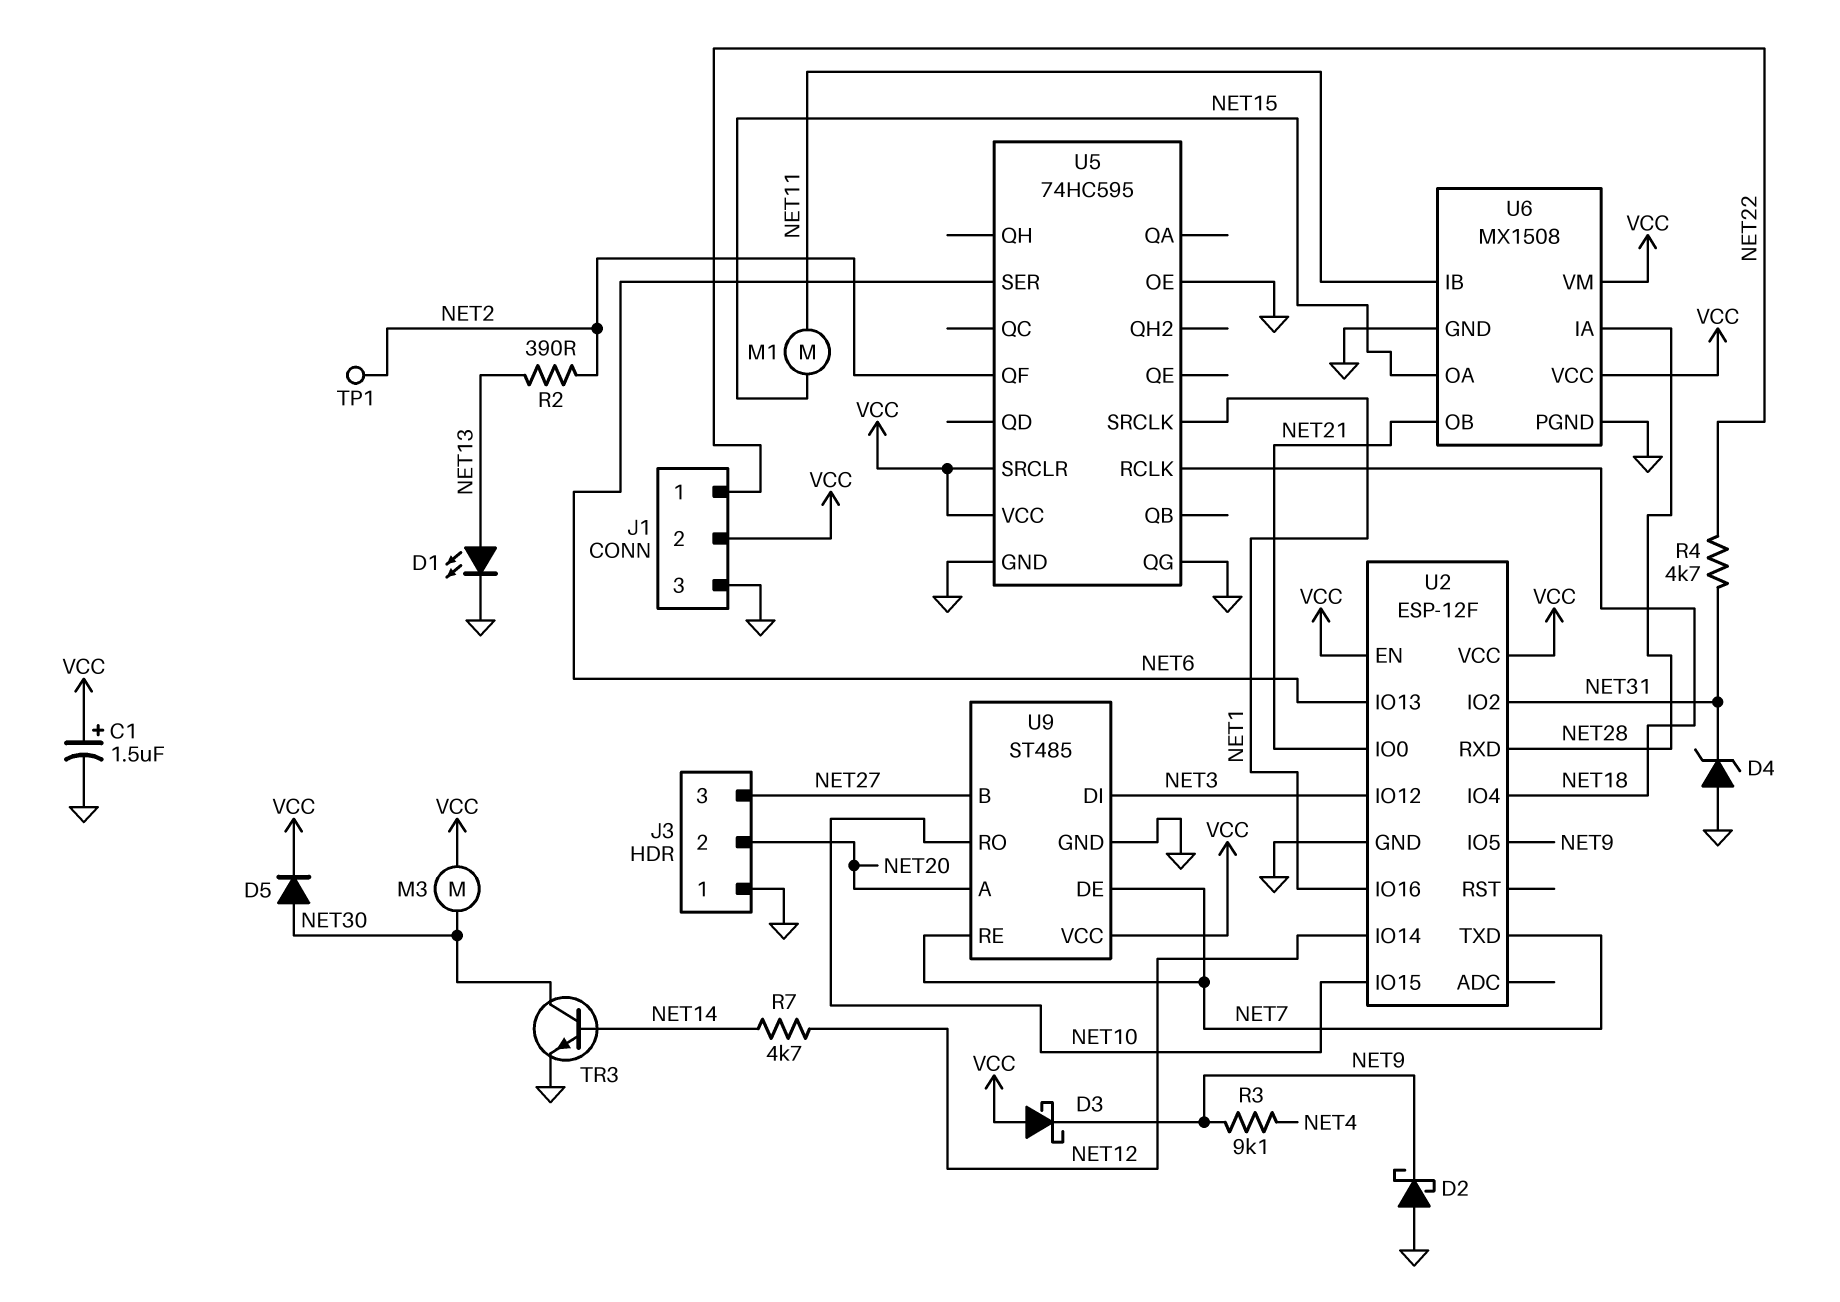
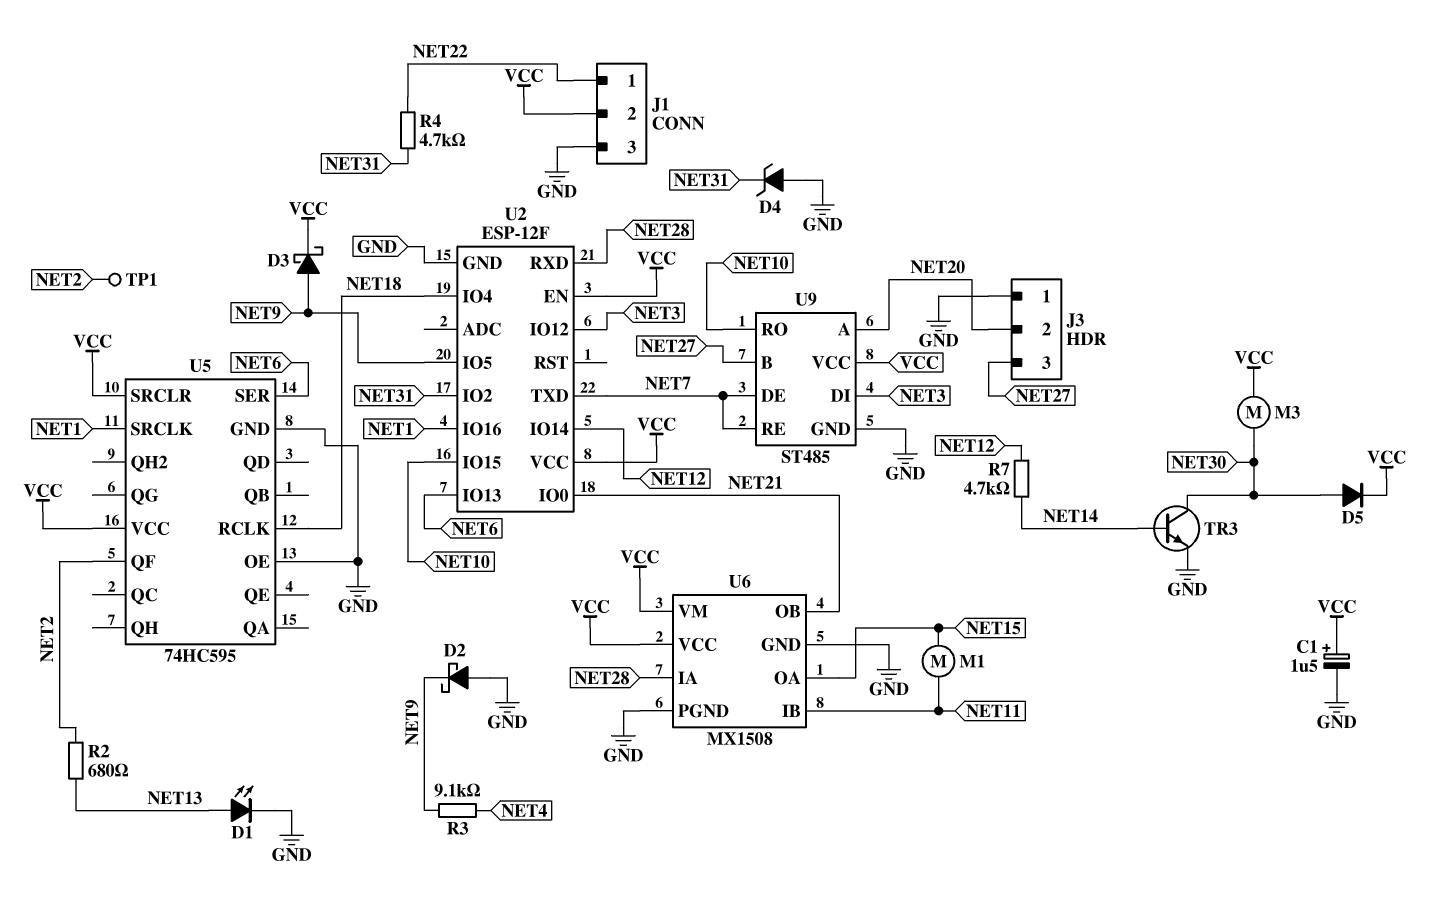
D3: schottky (A VCC, K NET9) -> schottky (A NET9, K VCC)
R2: 390 (NET2, NET13) -> 680 (NET2, NET13)
U5 pin QG: GND -> none

